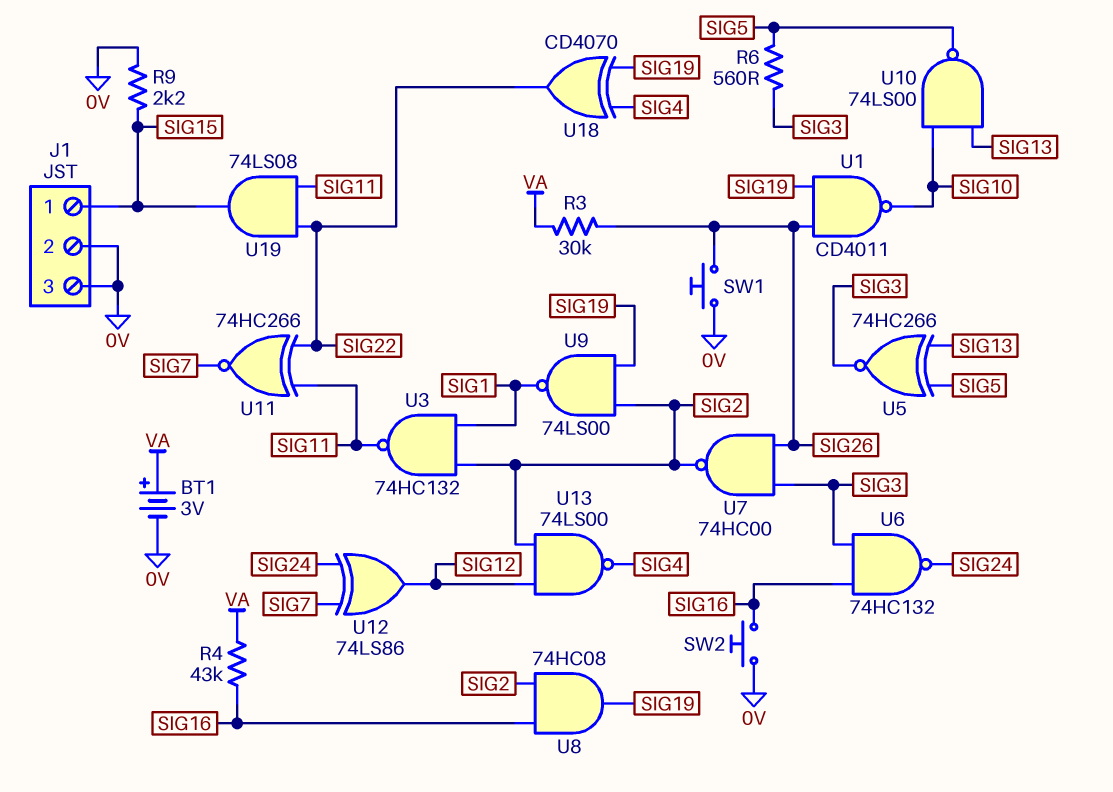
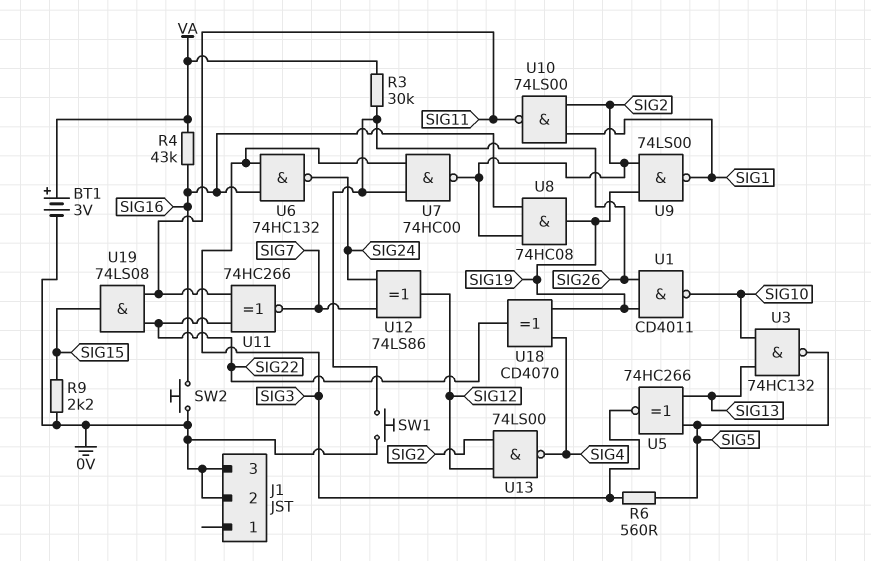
J1 pin 1: SIG15 -> none
U3: NAND 74HC132 (in SIG1, in SIG2, out SIG11) -> NAND 74HC132 (in SIG10, in SIG13, out SIG5)
U10: NAND 74LS00 (in SIG10, in SIG13, out SIG5) -> NAND 74LS00 (in SIG1, in SIG2, out SIG11)

